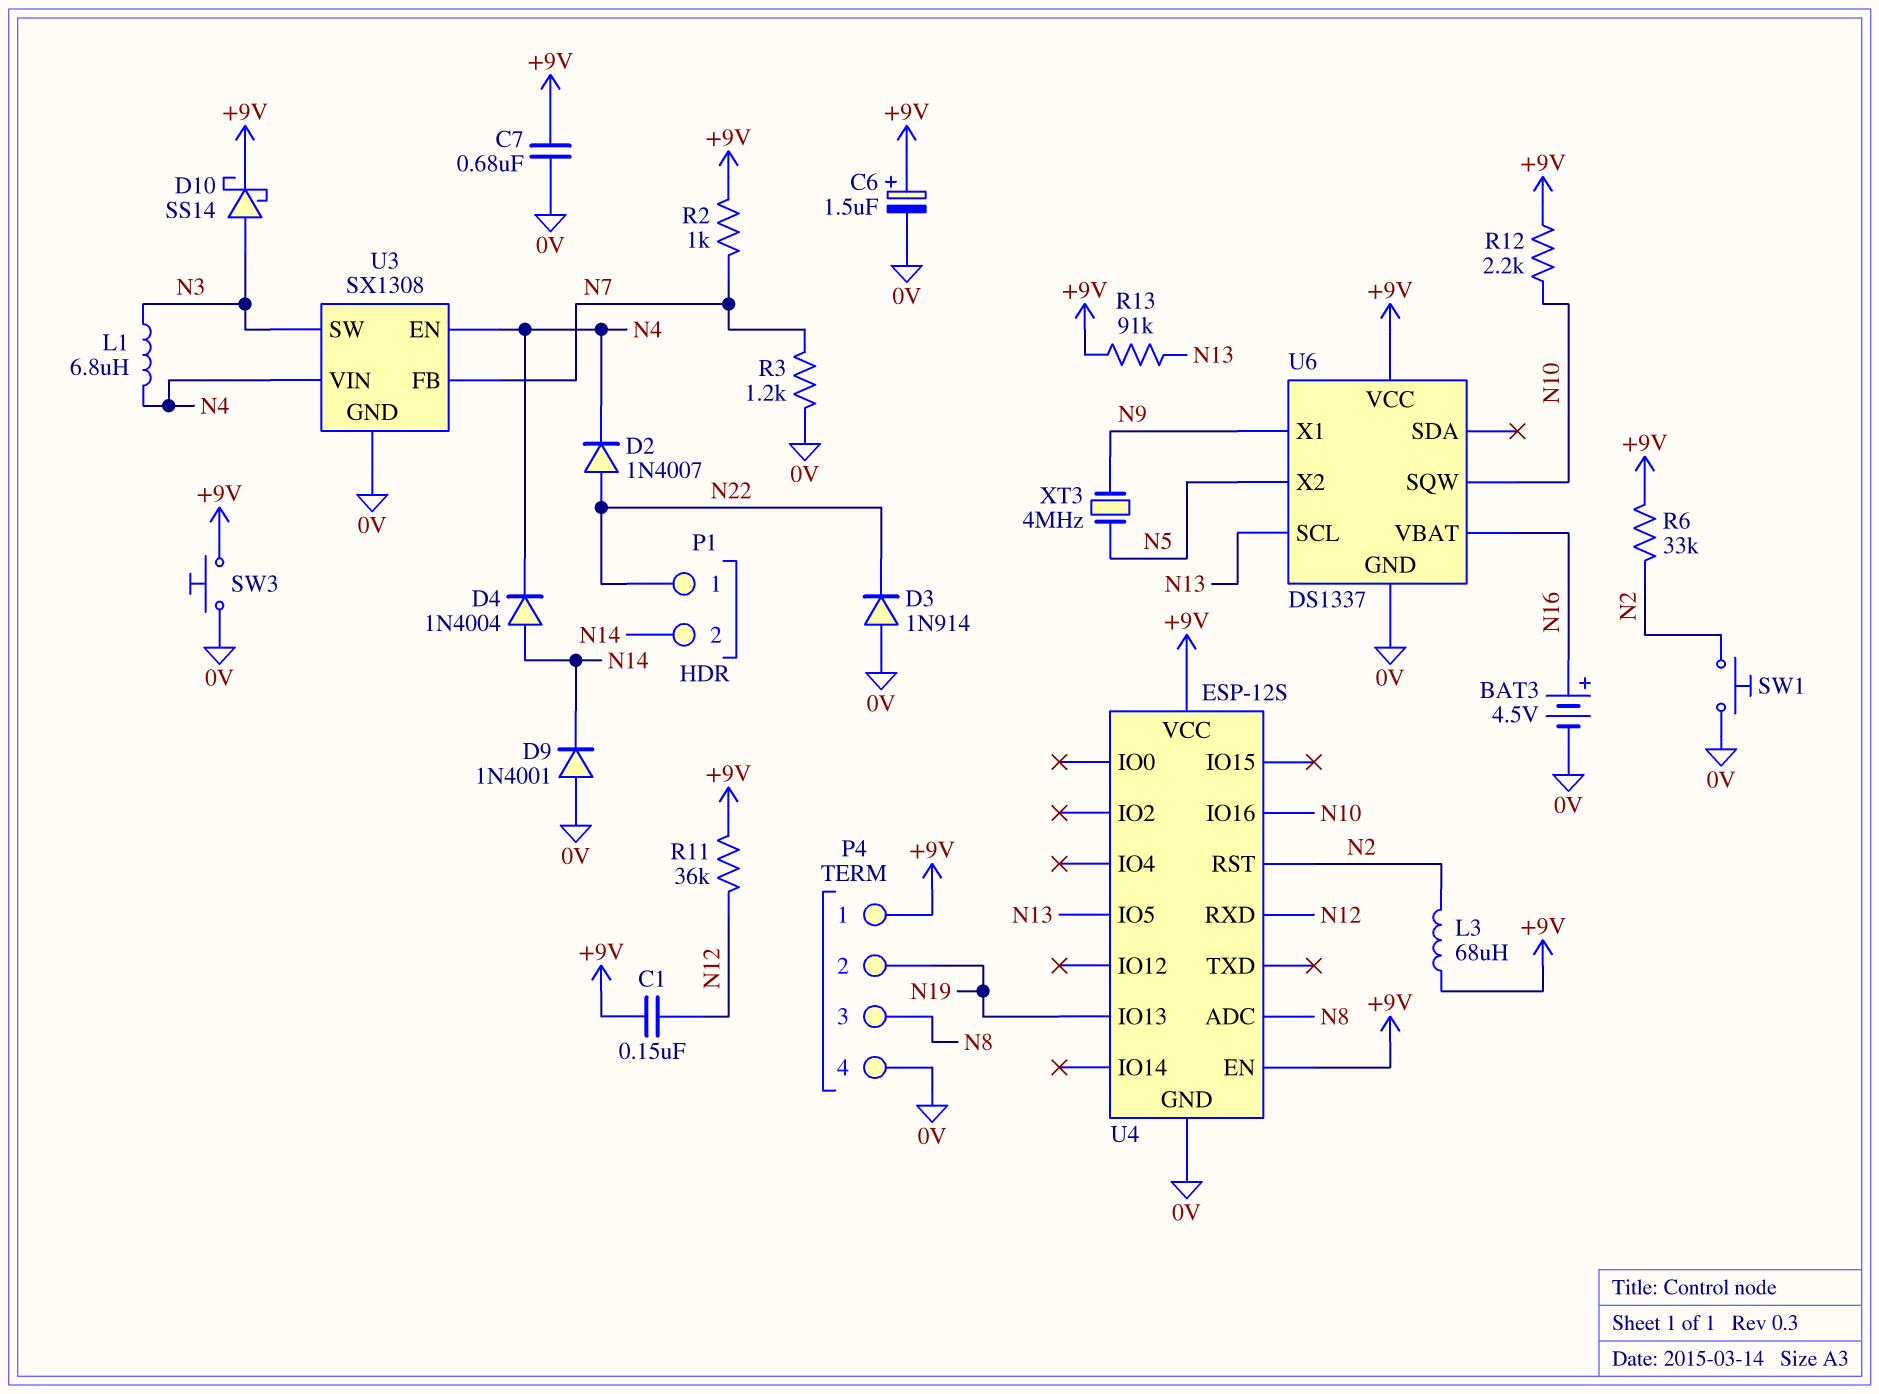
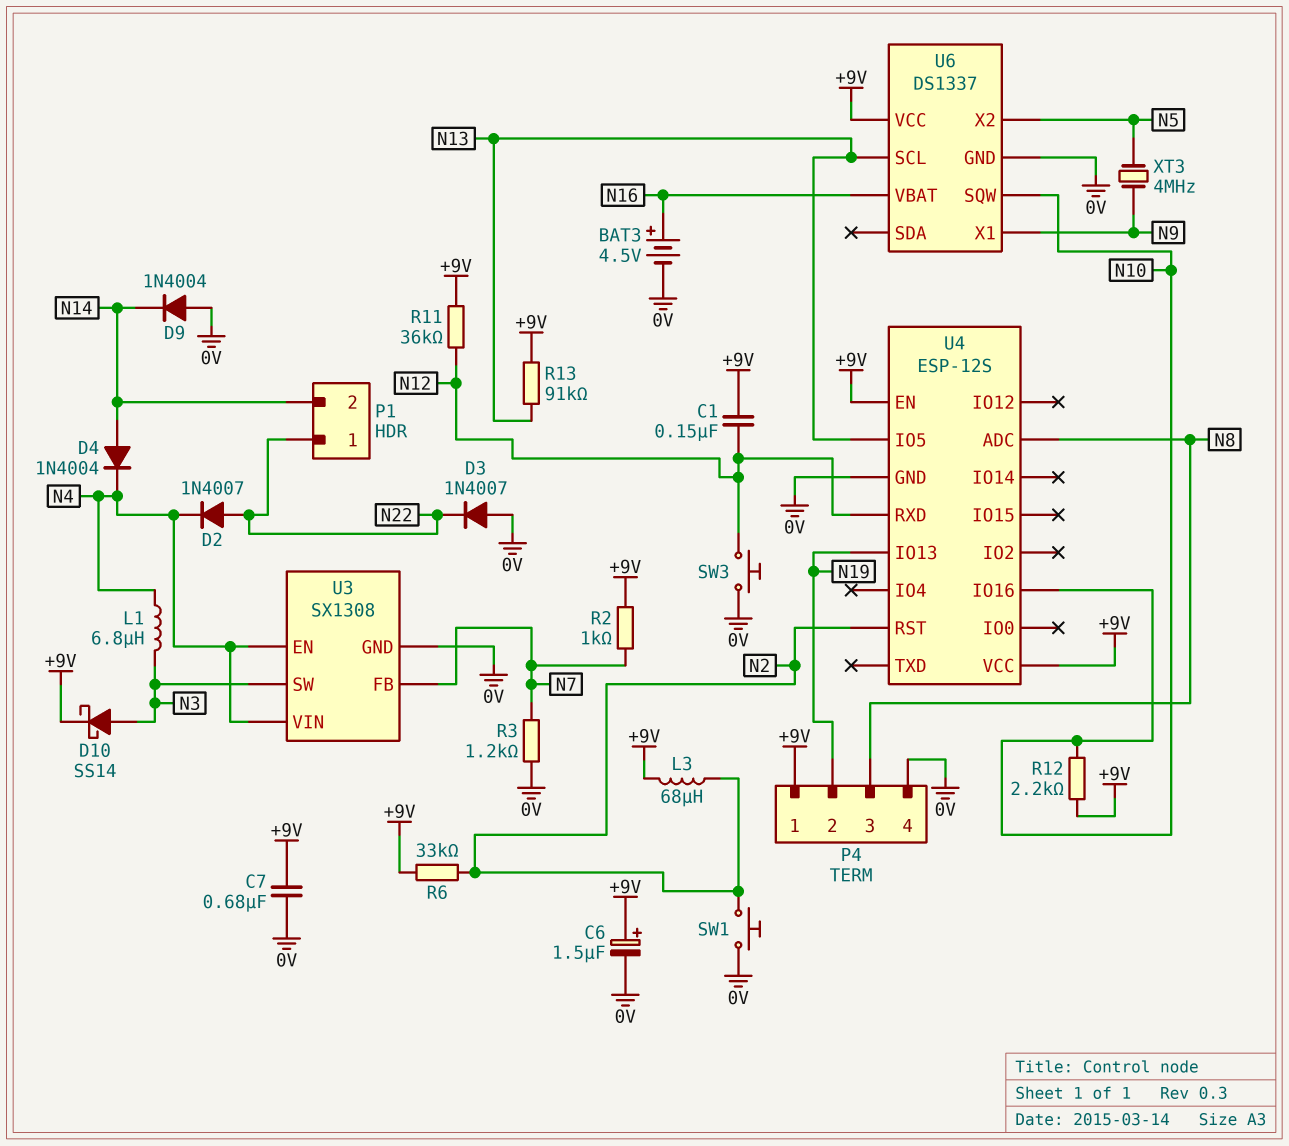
D3: diode 1N914 (A 0V, K N22) -> diode 1N4007 (A 0V, K N22)
D9: diode 1N4001 (A 0V, K N14) -> diode 1N4004 (A 0V, K N14)
SW3: button (+9V, 0V) -> button (0V, N12)

